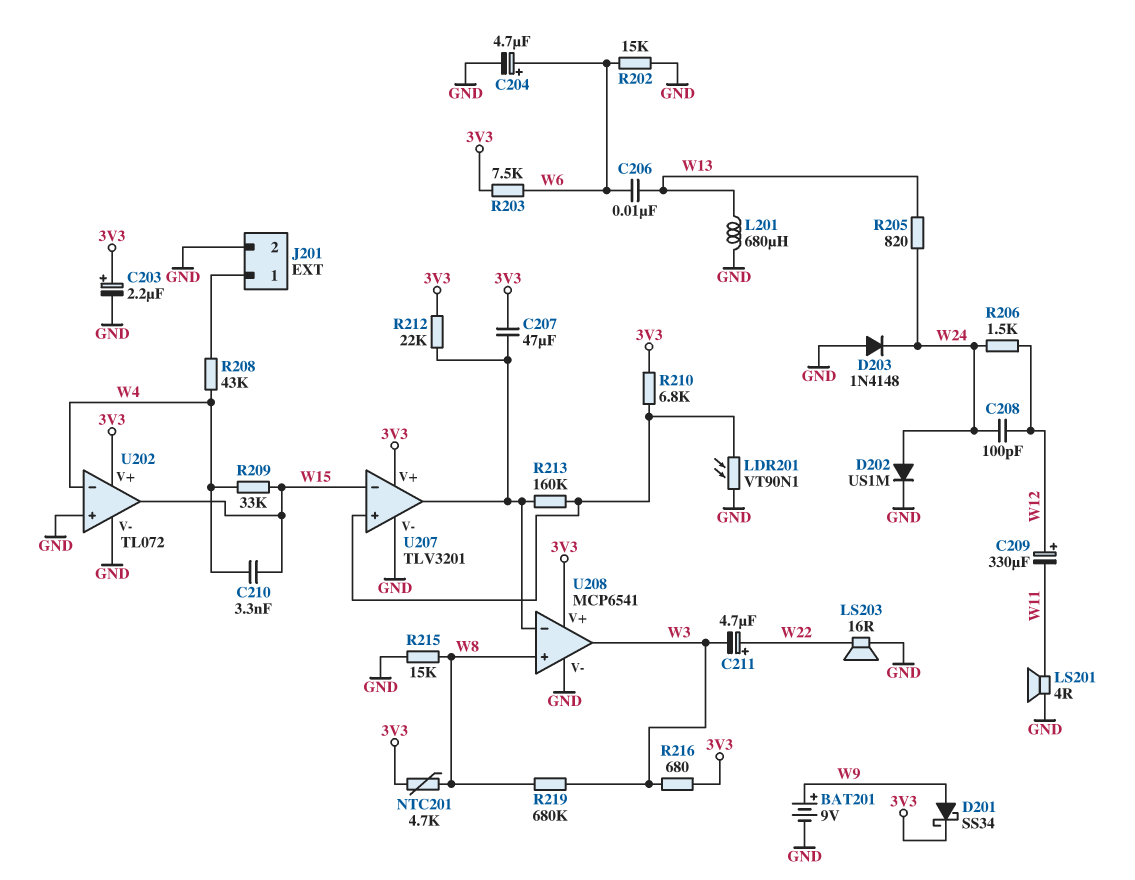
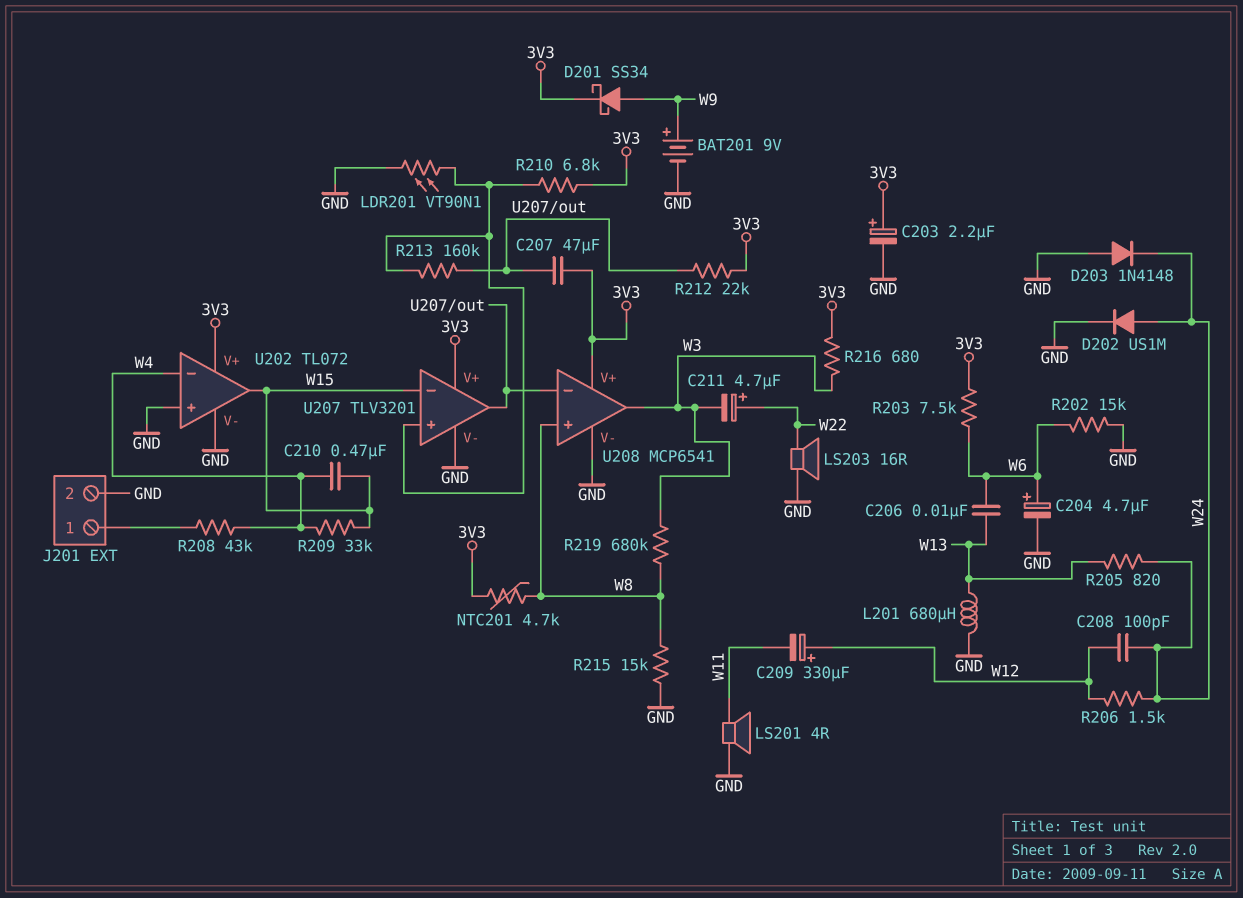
C210: 3.3nF (W4, W15) -> 470nF (W4, W15)

